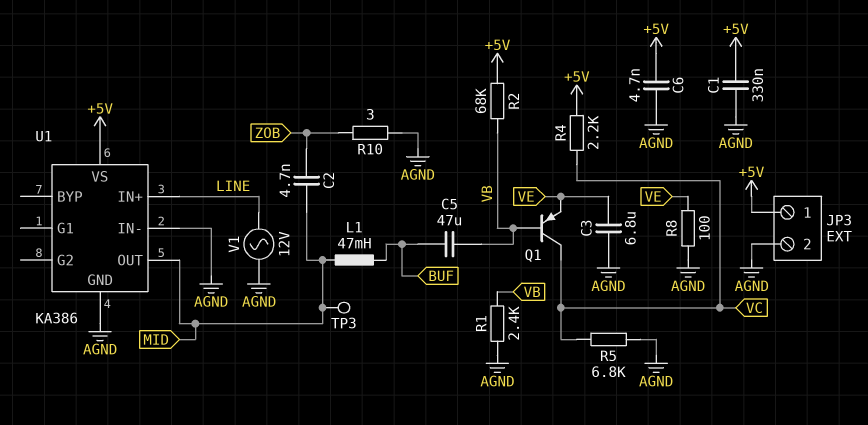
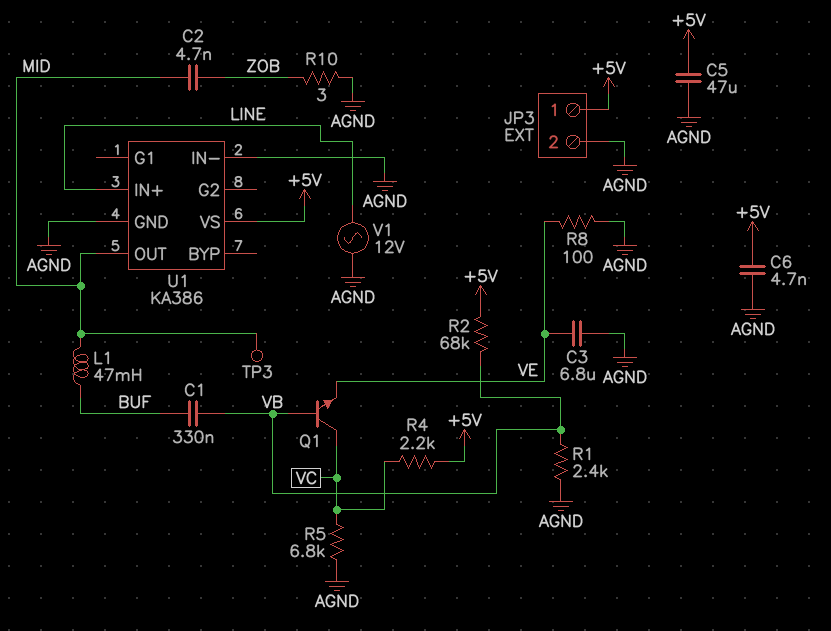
C1: 330nF (+5V, AGND) -> 330nF (BUF, VB)
C5: 47uF (BUF, VB) -> 47uF (+5V, AGND)
Q1: PNP (B VB, C VC, E VE) -> NPN (B VB, C VC, E VE)

